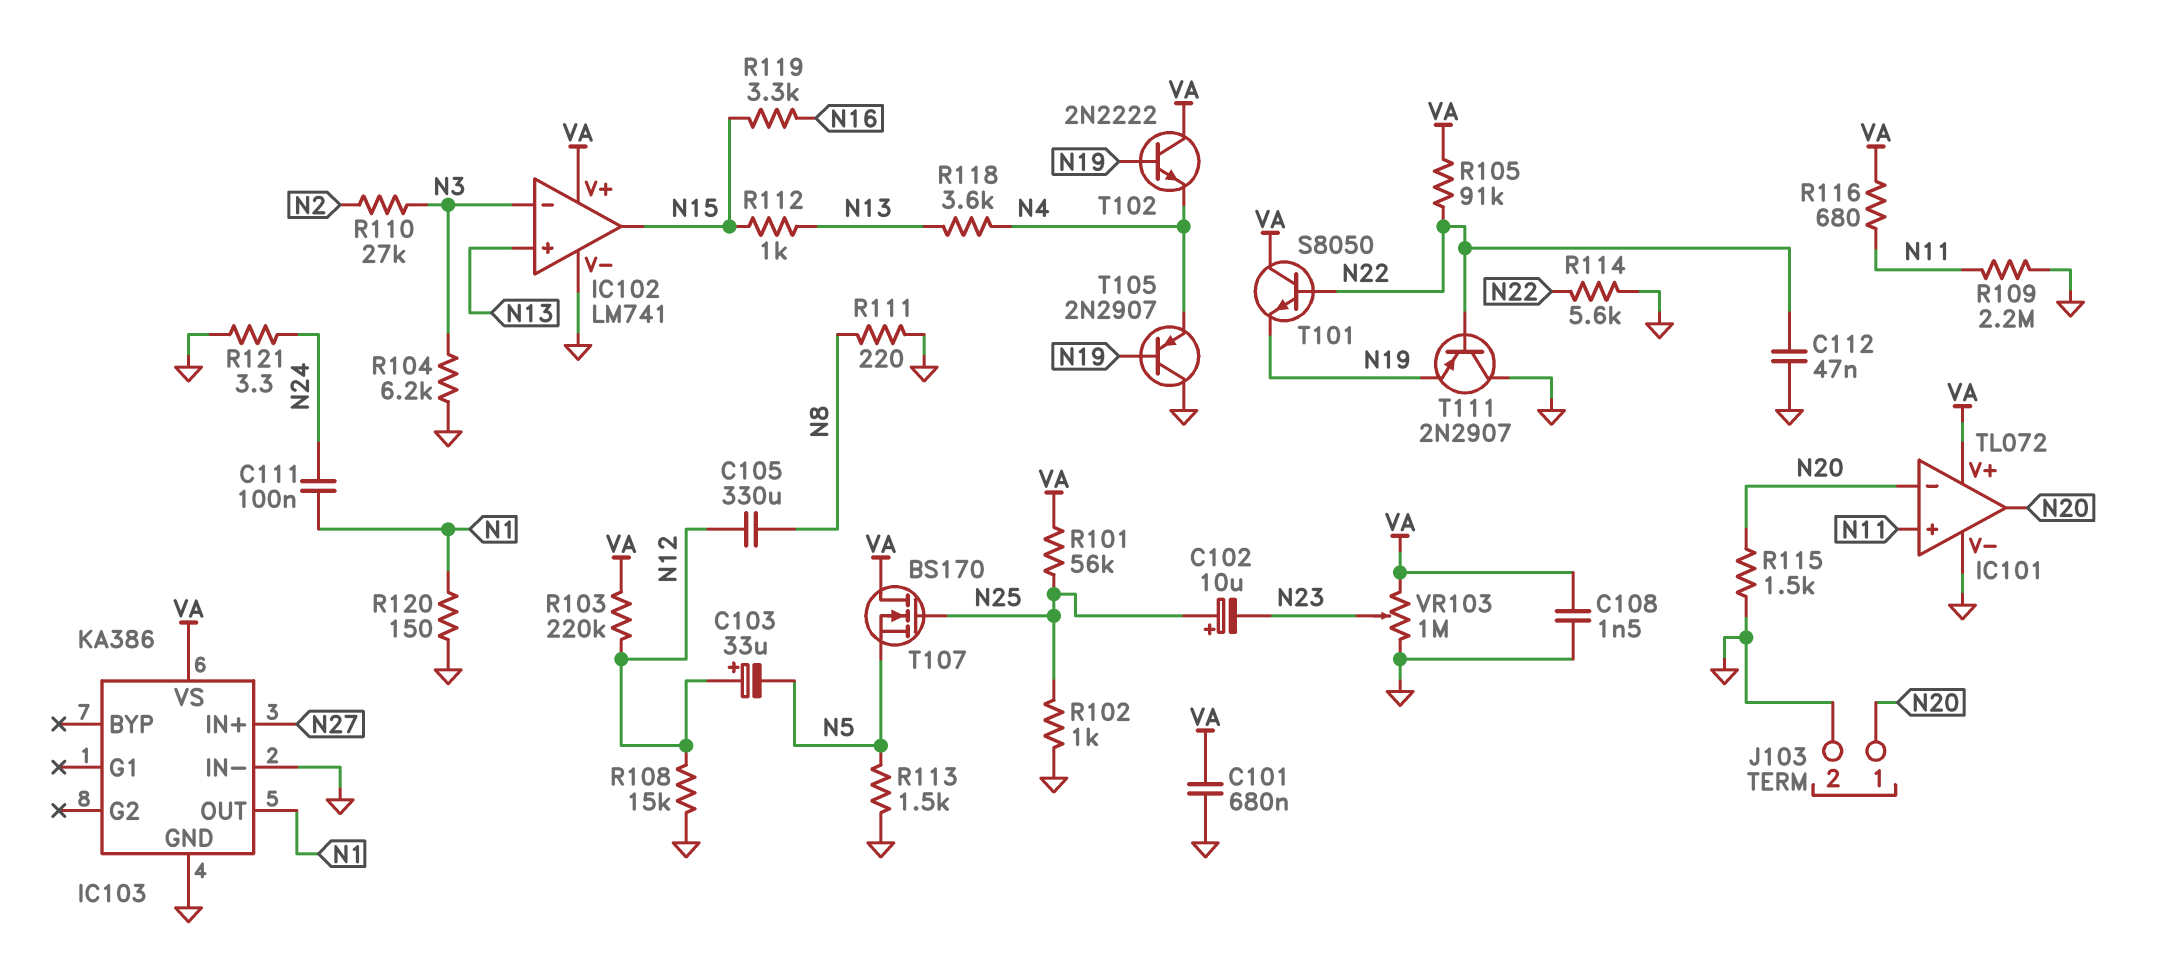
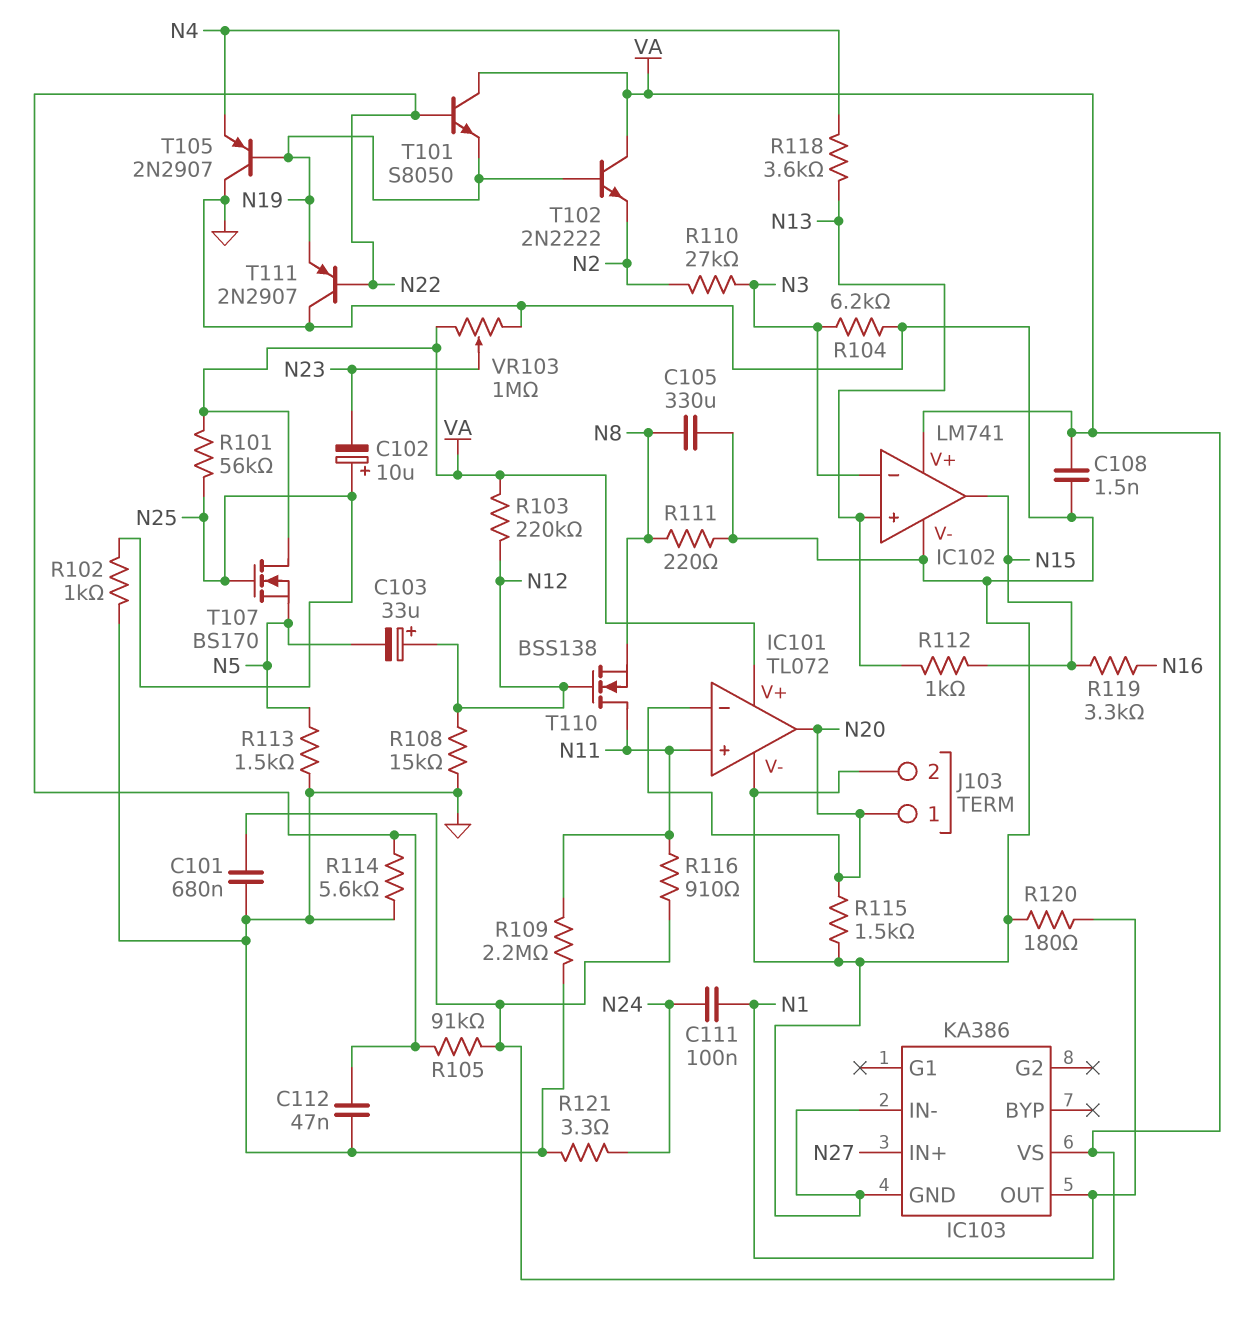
C105: 330uF (N8, N12) -> 330uF (GND, N8)
R116: 680 (N11, VA) -> 910 (N11, VA)
R120: 150 (GND, N1) -> 180 (GND, N1)
T102: NPN 2N2222 (B N19, C VA, E N4) -> NPN 2N2222 (B N19, C VA, E N2)
T110: none -> NMOS BSS138 (G N12, D N11, S N8)

